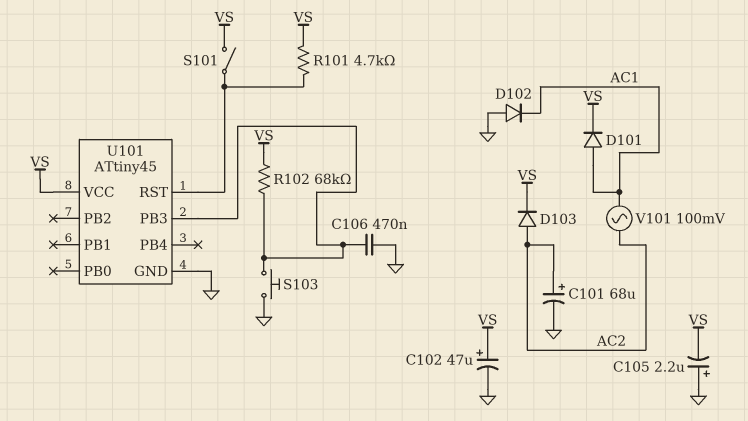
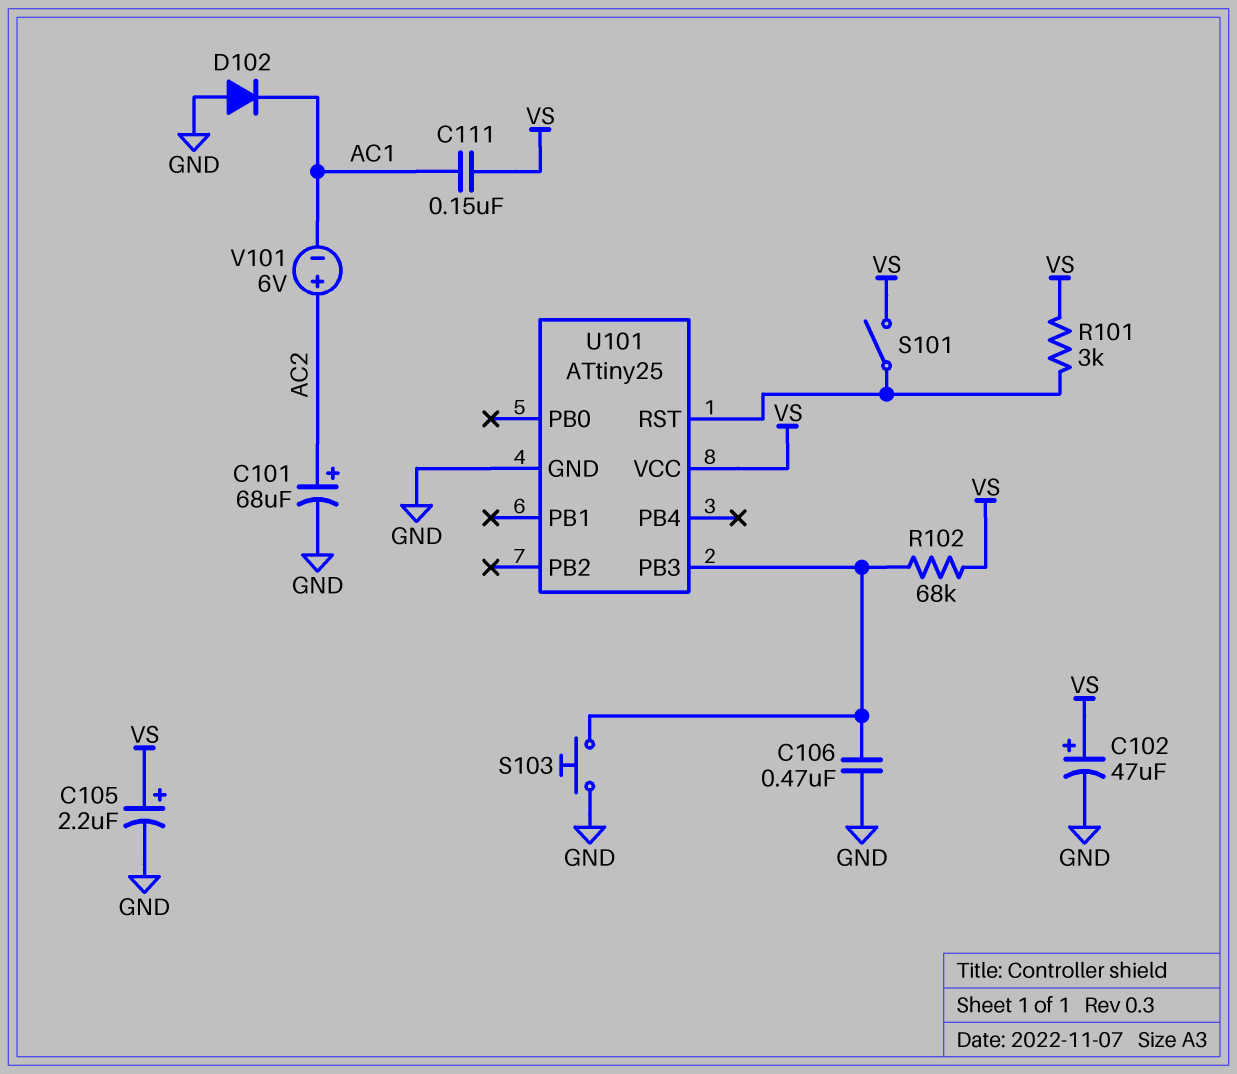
C105: 2.2uF (plus GND, minus VS) -> 2.2uF (plus VS, minus GND)
C111: none -> 150nF (AC1, VS)
D101: diode (A AC1, K VS) -> none
D103: diode (A AC2, K VS) -> none
R101: 4.7k (U101/RST, VS) -> 3k (U101/RST, VS)
U101: ATtiny45 -> ATtiny25
V101: AC 100mV (AC1, AC2) -> 6V (plus AC2, minus AC1)

